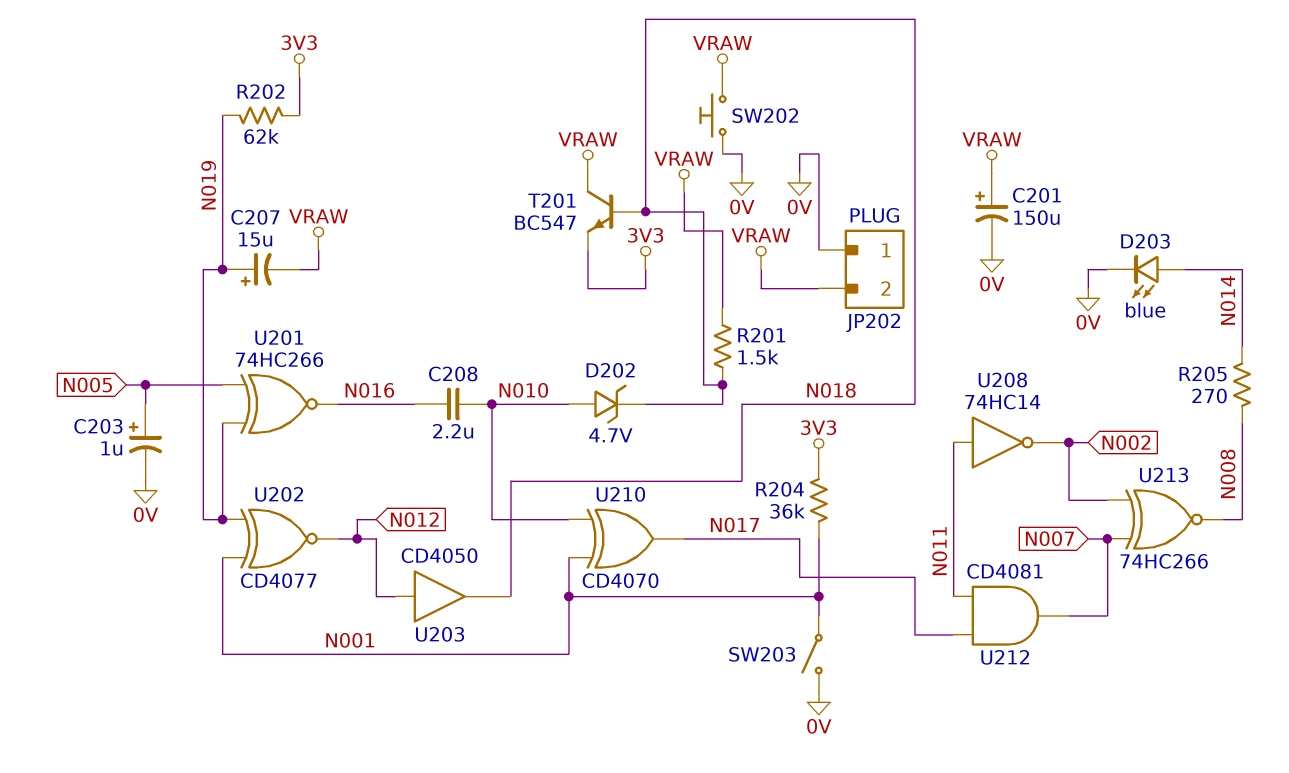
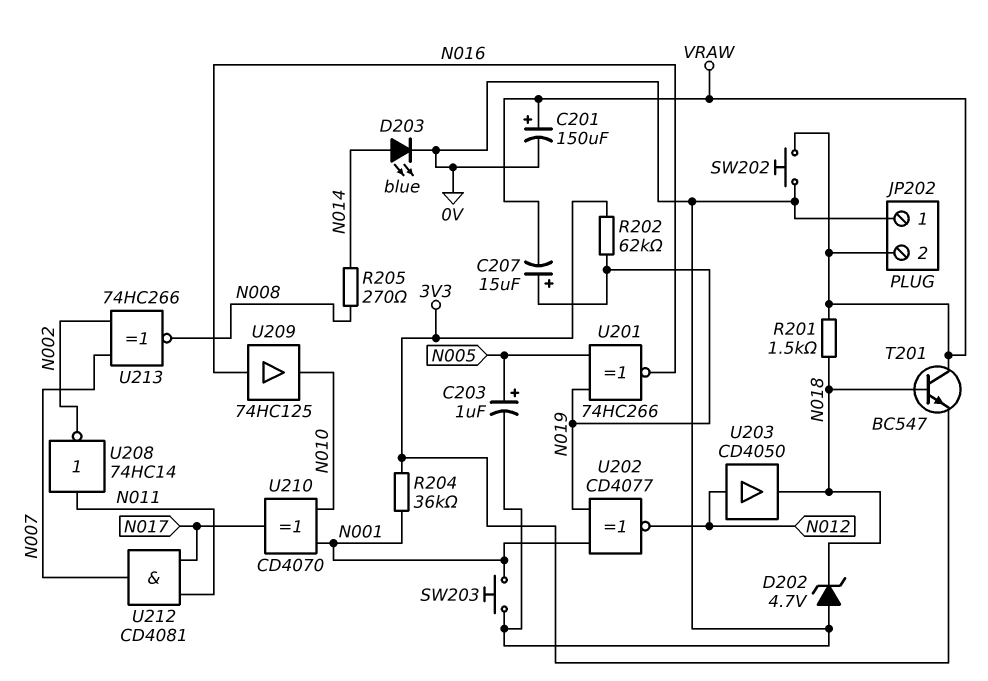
C208: 2.2uF (N010, N016) -> none
D202: zener 4.7V (A N010, K N018) -> zener 4.7V (A 0V, K N018)
SW203: switch (0V, N001) -> button (0V, N001)
U209: none -> buffer 74HC125 (in N016, out N010)

